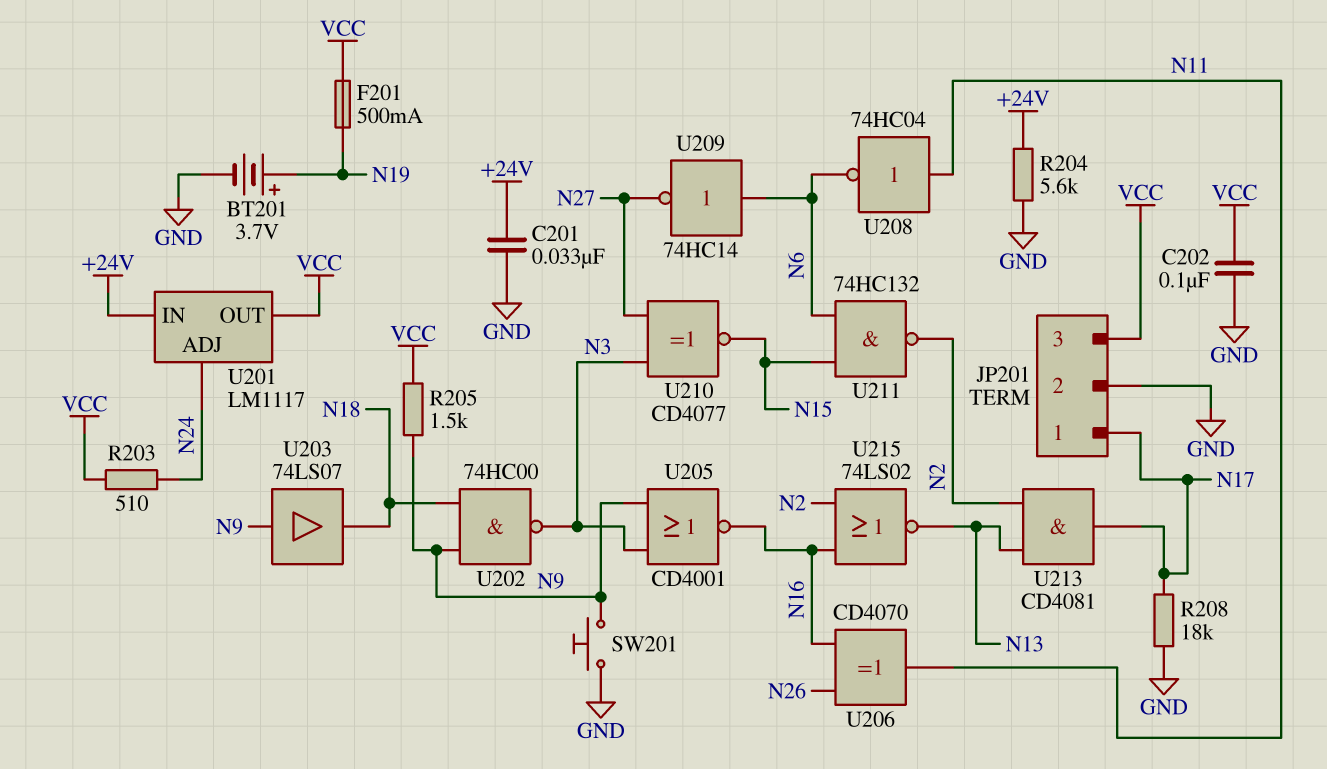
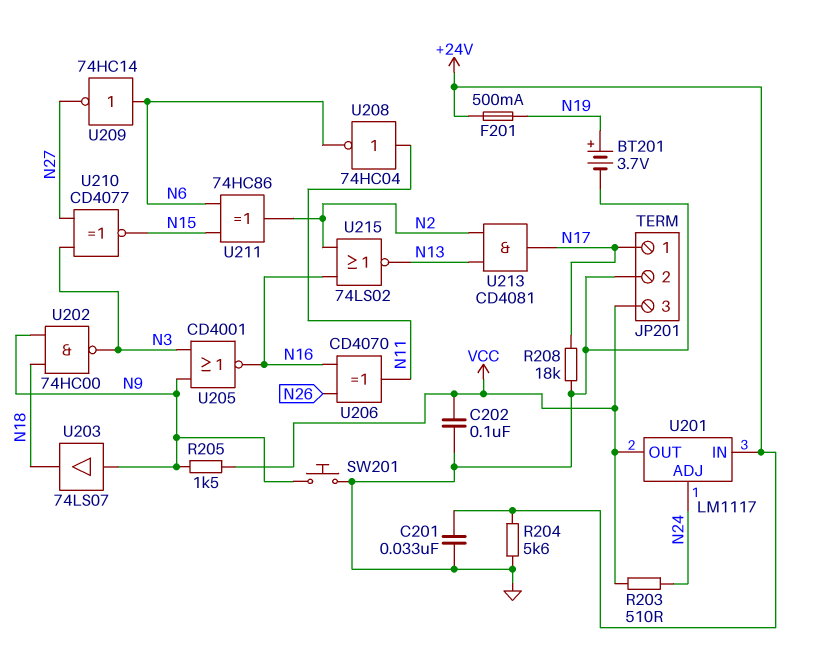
F201: 500mA (N19, VCC) -> 500mA (+24V, N19)
U211: NAND 74HC132 (in N6, in N15, out N2) -> XOR 74HC86 (in N6, in N15, out N2)

